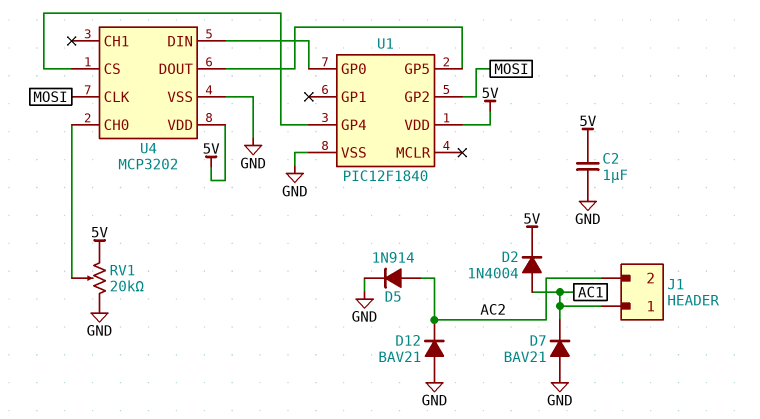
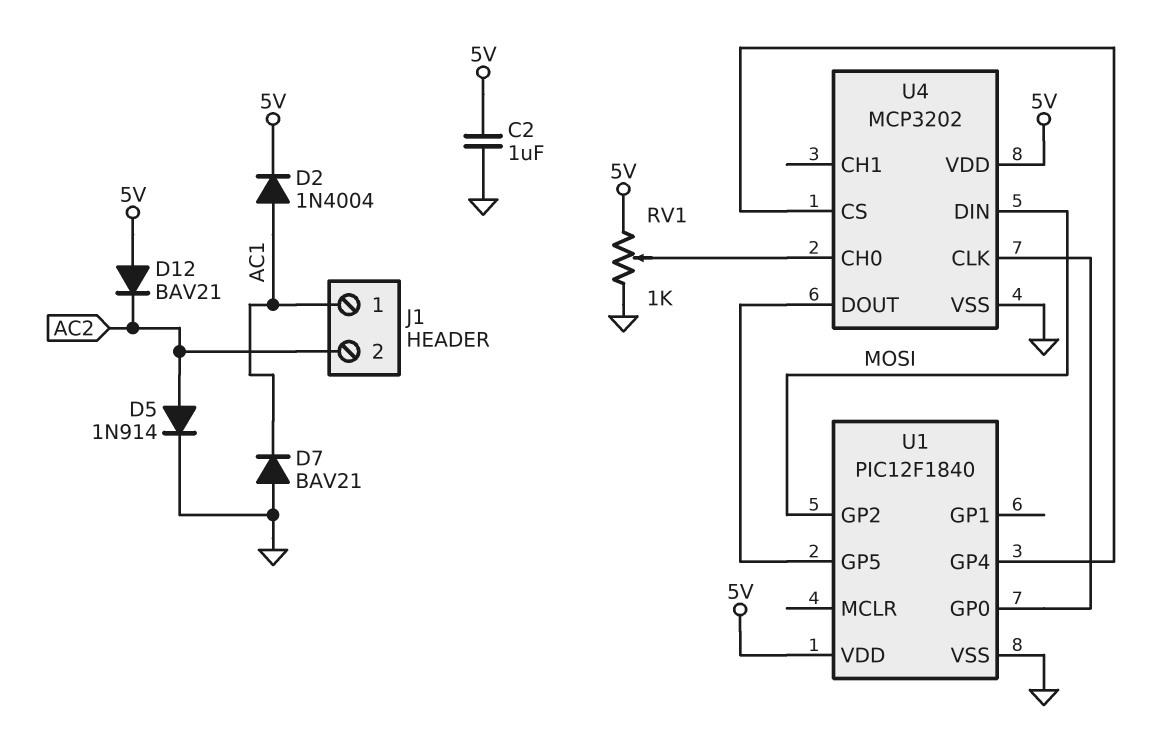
D12: diode BAV21 (A GND, K AC2) -> diode BAV21 (A 5V, K AC2)
RV1: 20k (5V, GND, wiper U4/CH0) -> 1k (5V, GND, wiper U4/CH0)
U4 pin CLK: MOSI -> U1/GP0
U4 pin DIN: U1/GP0 -> MOSI

